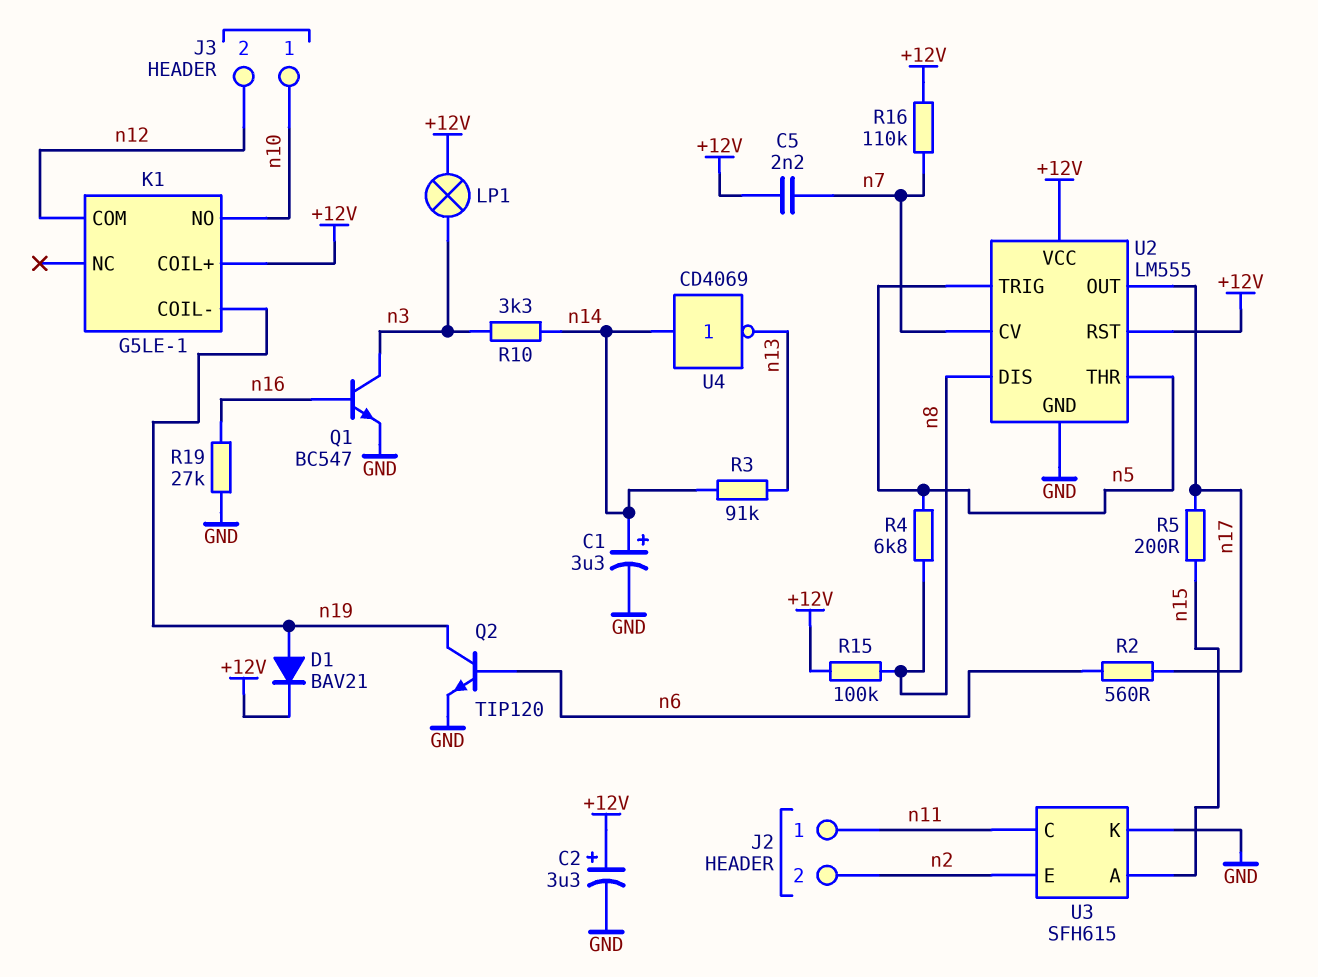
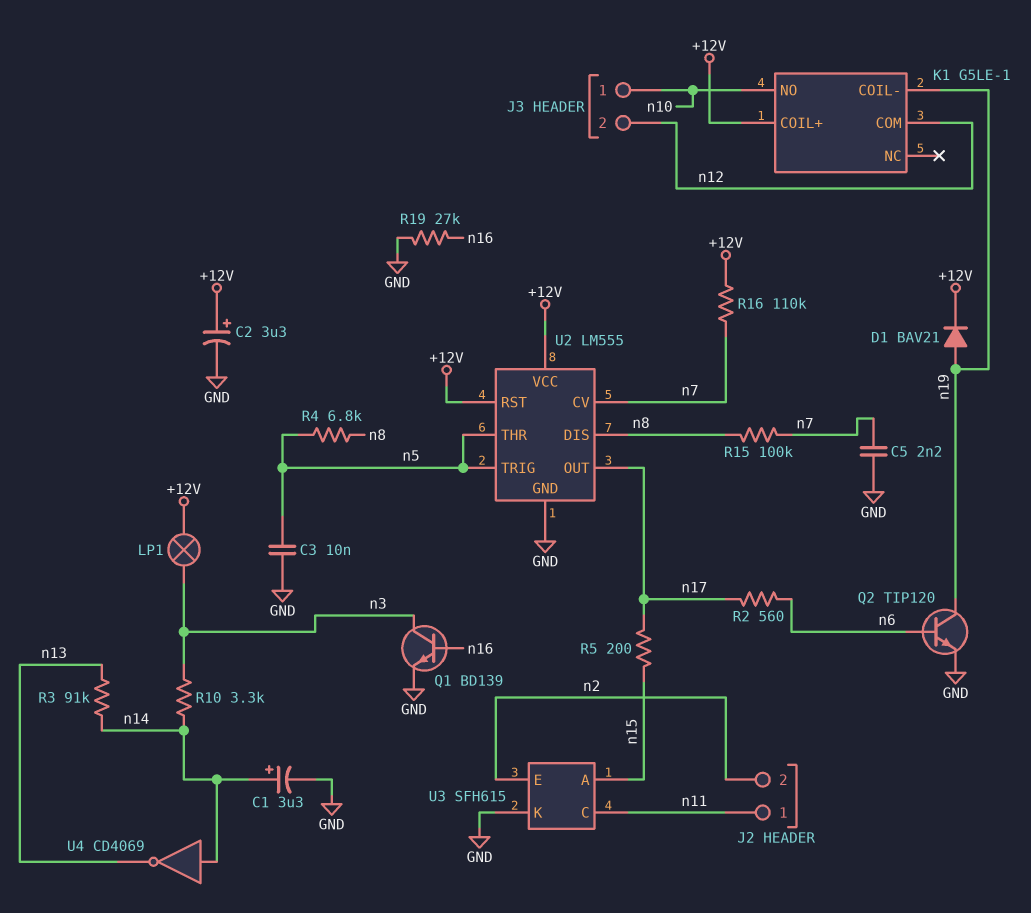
C3: none -> 10nF (GND, n5)
C5: 2.2nF (+12V, n7) -> 2.2nF (GND, n7)
Q1: NPN BC547 (B n16, C n3, E GND) -> NPN BD139 (B n16, C n3, E GND)
R15: 100k (+12V, n8) -> 100k (n7, n8)

